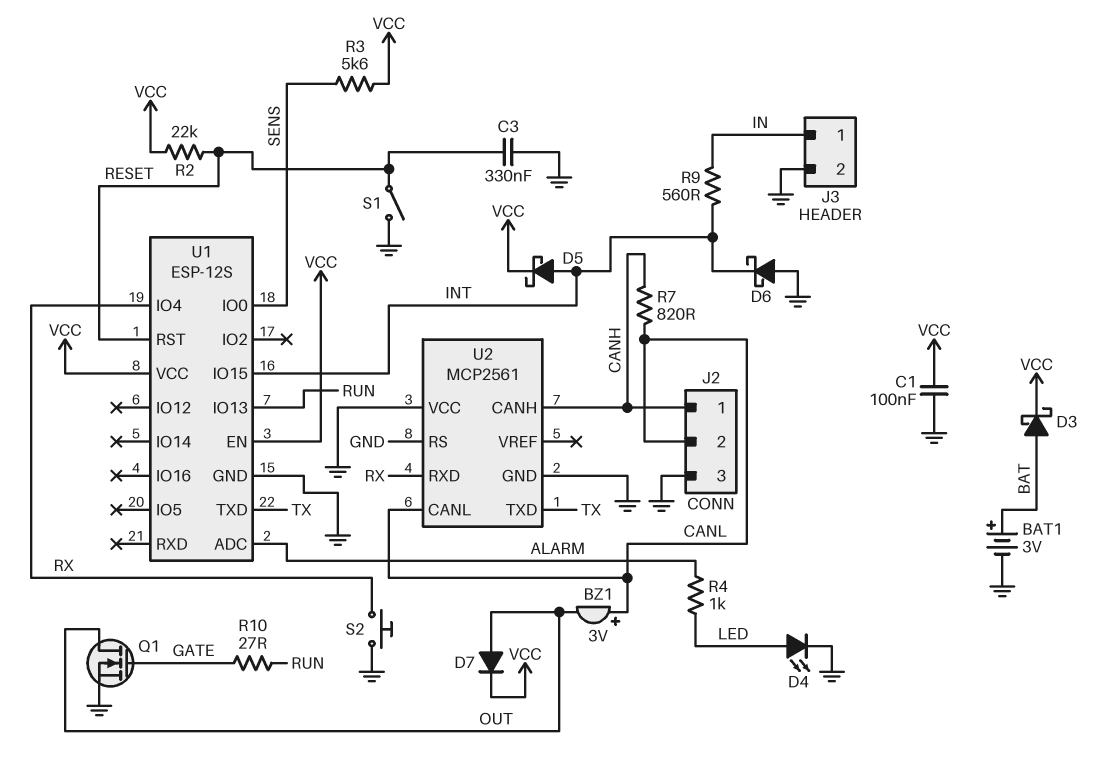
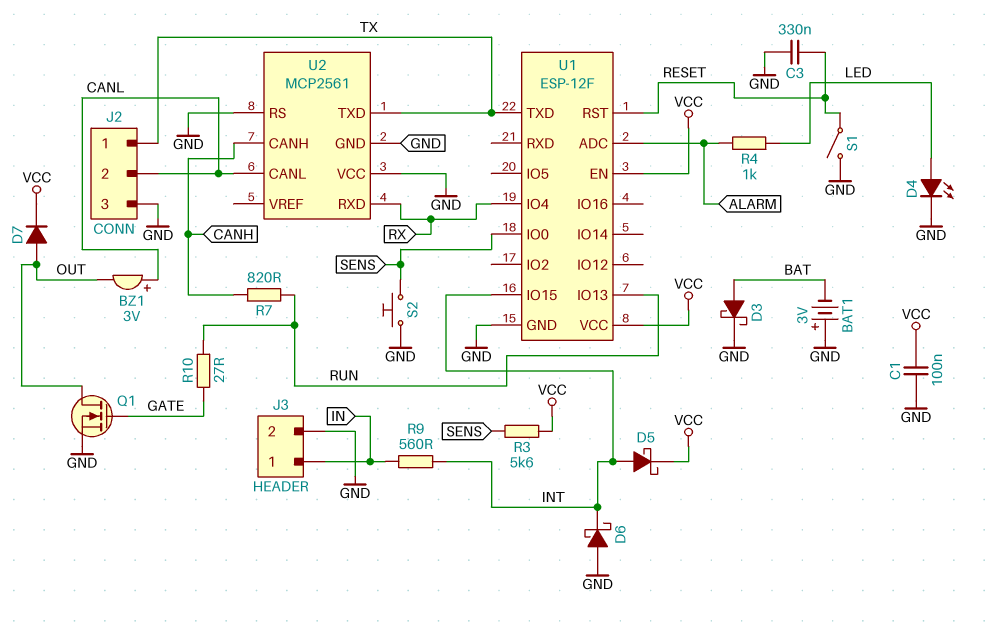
BAT1: 3V (plus BAT, minus GND) -> 3V (plus GND, minus BAT)
D3: schottky (A BAT, K VCC) -> schottky (A BAT, K GND)
J2 pin 1: CANH -> TX
R2: 22k (RESET, VCC) -> none
R7: 820 (CANH, CANL) -> 820 (CANH, RUN)
S2: button (GND, RX) -> button (GND, SENS)
U1: ESP-12S -> ESP-12F

